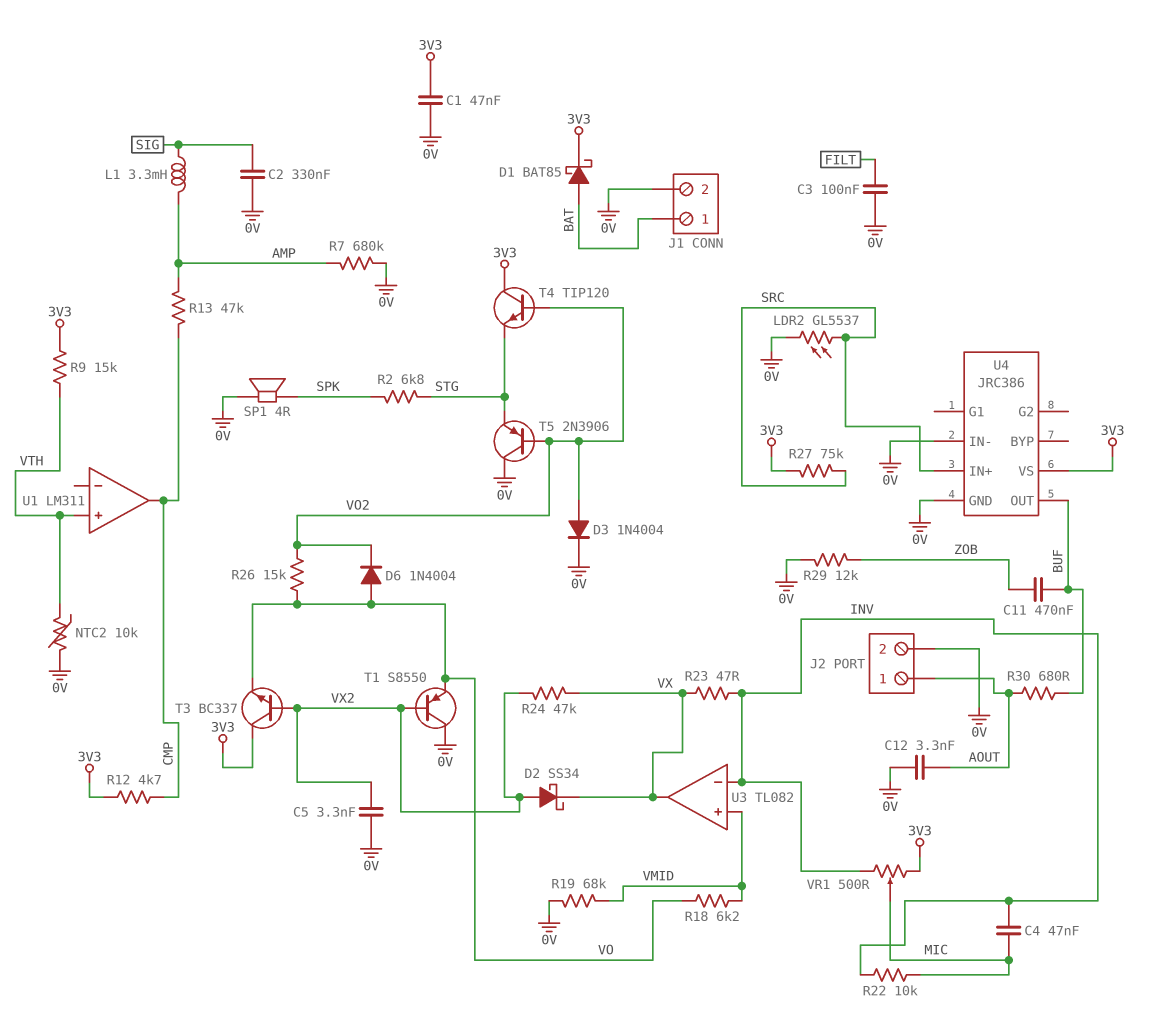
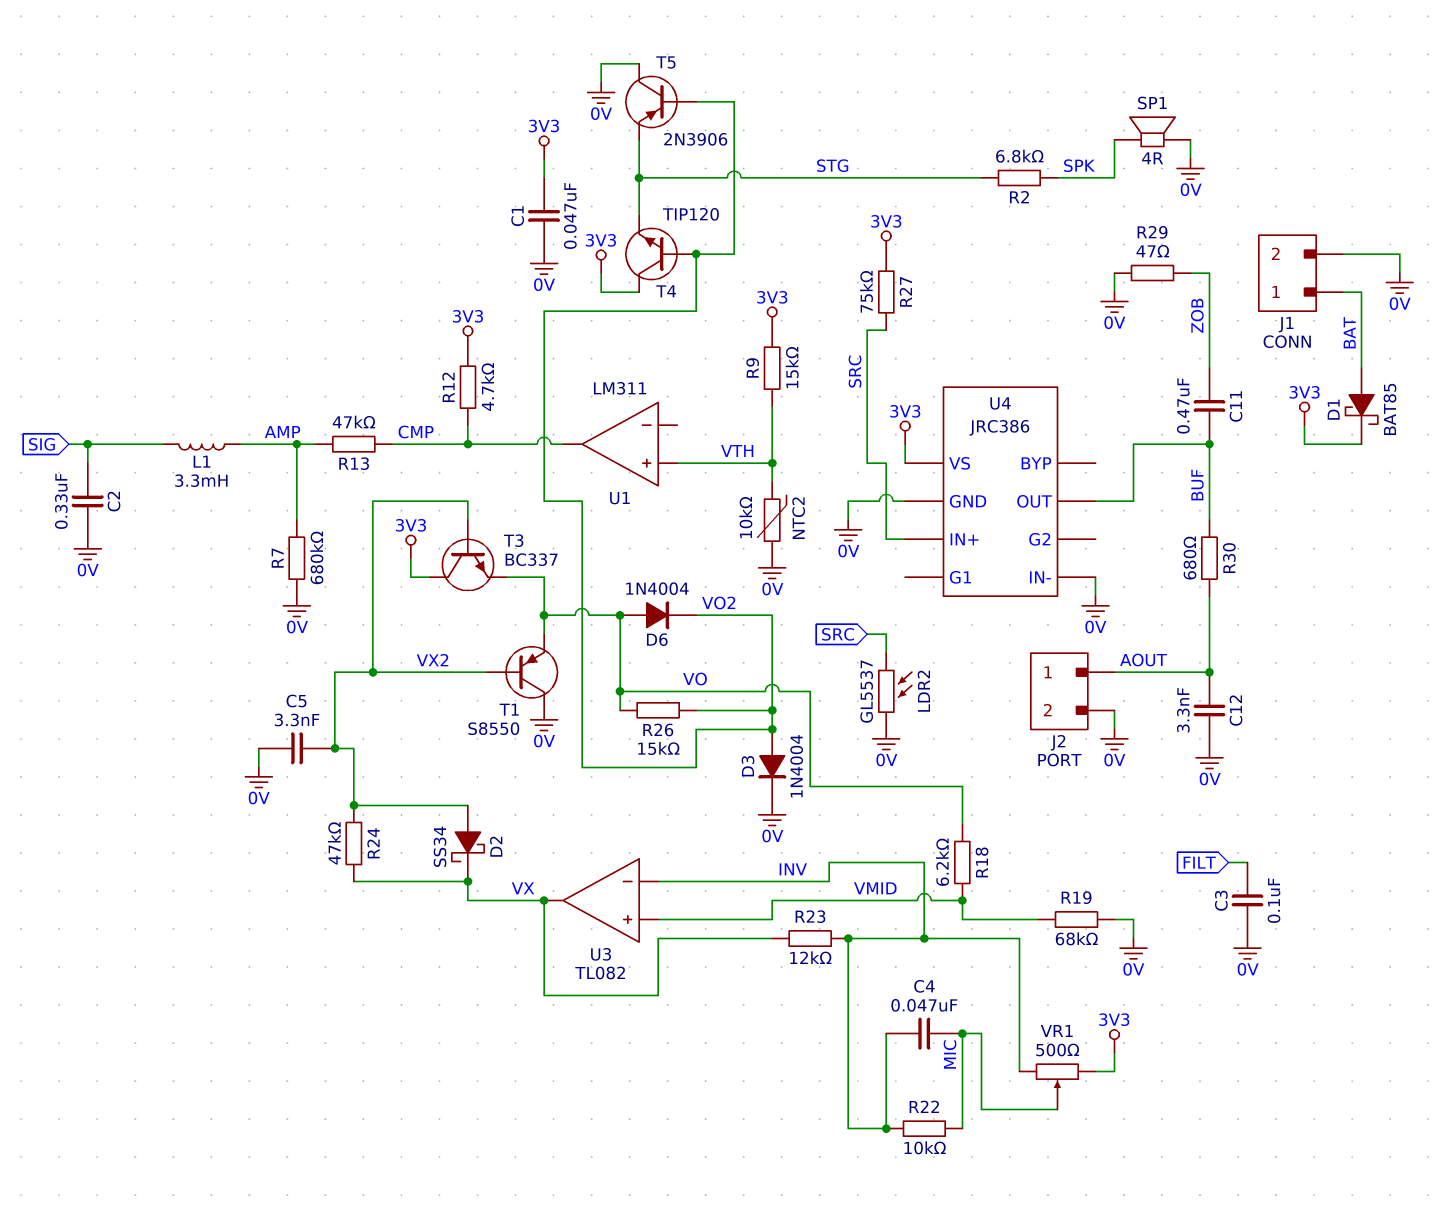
R23: 47 (INV, VX) -> 12k (INV, VX)
R29: 12k (0V, ZOB) -> 47 (0V, ZOB)

